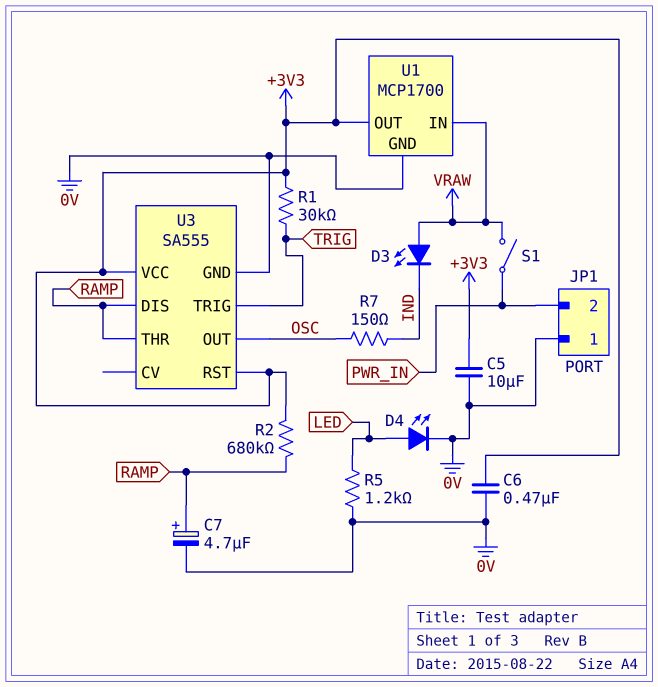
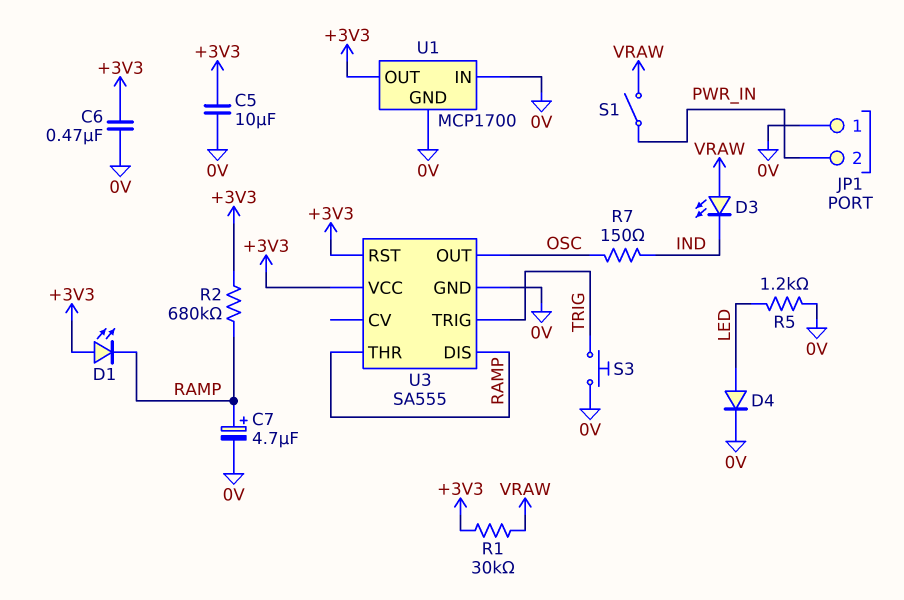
D1: none -> LED (A +3V3, K RAMP)
D4: LED (A LED, K 0V) -> diode (A LED, K 0V)
R1: 30k (+3V3, TRIG) -> 30k (+3V3, VRAW)
S3: none -> button (0V, TRIG)
U1 pin IN: VRAW -> 0V

